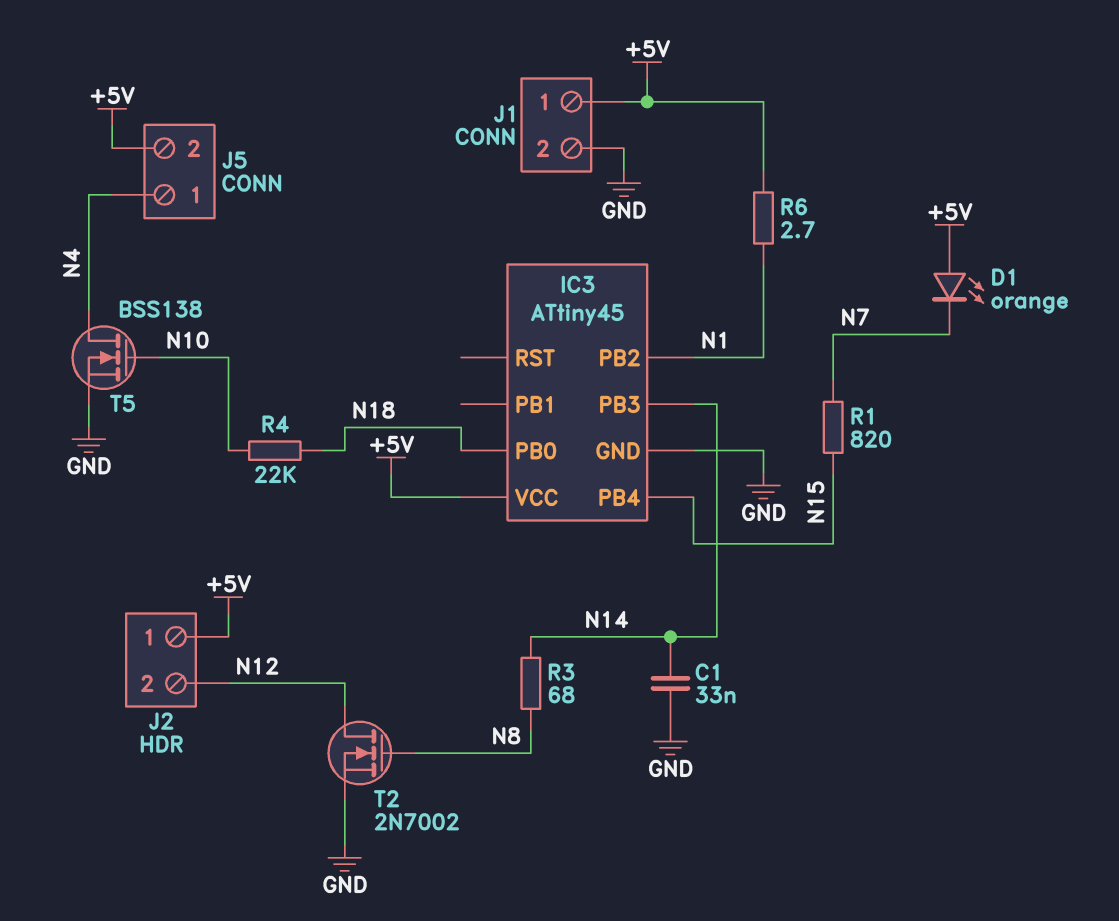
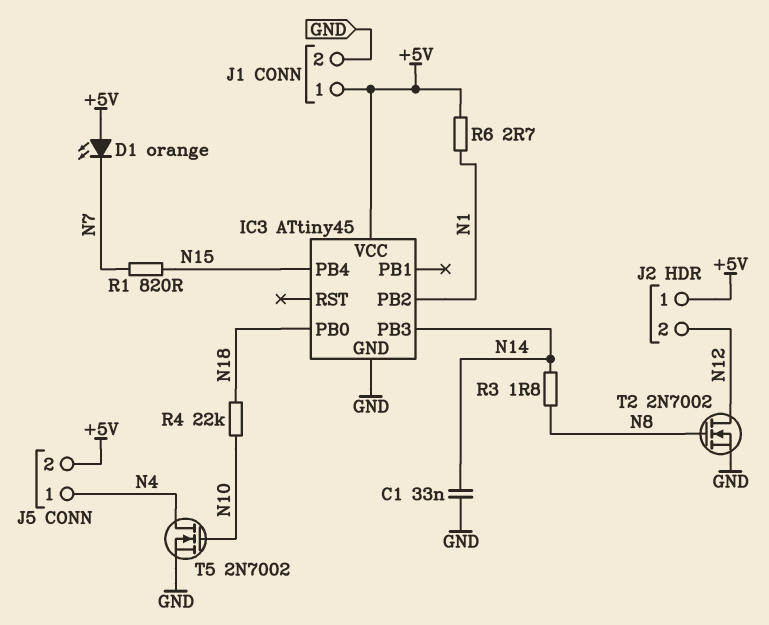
R3: 68 (N8, N14) -> 1.8 (N8, N14)
T5: NMOS BSS138 (G N10, D N4, S GND) -> NMOS 2N7002 (G N10, D N4, S GND)

